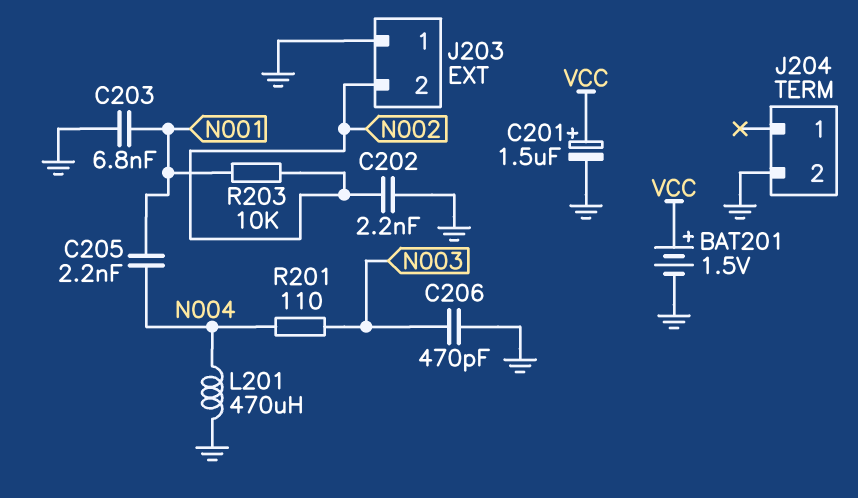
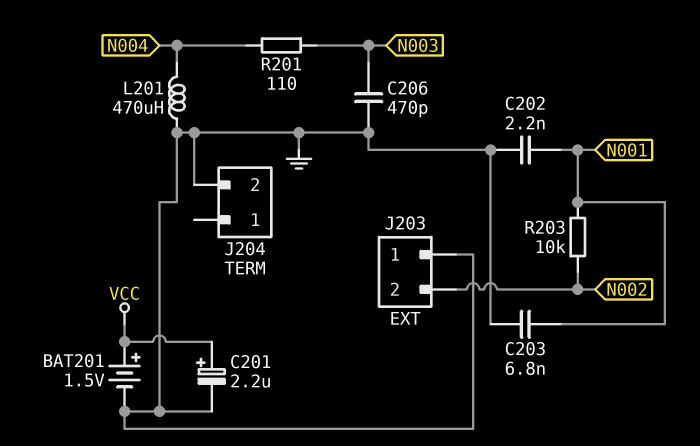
C201: 1.5uF (plus VCC, minus GND) -> 2.2uF (plus VCC, minus GND)
C202: 2.2nF (GND, N002) -> 2.2nF (GND, N001)
C205: 2.2nF (N001, N004) -> none

